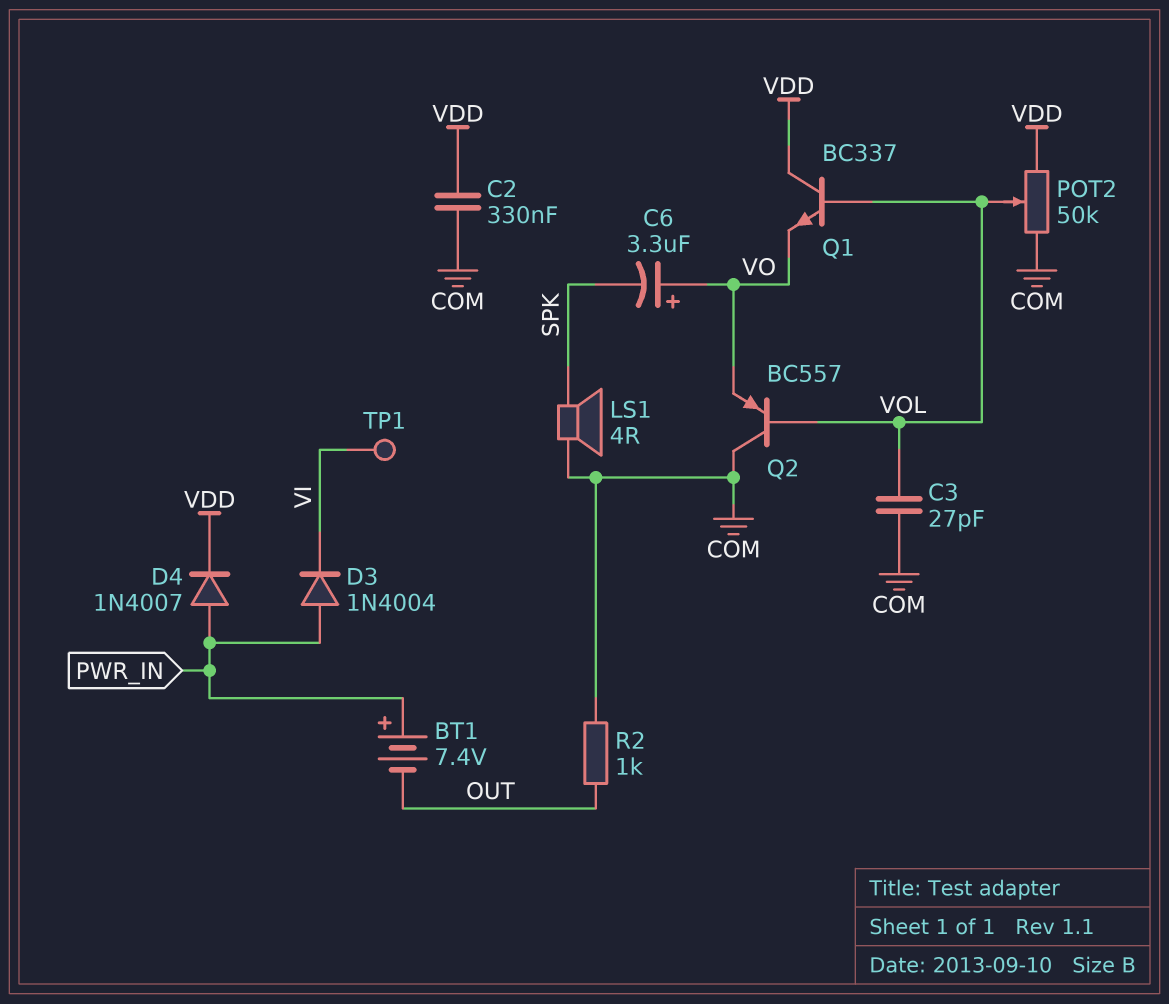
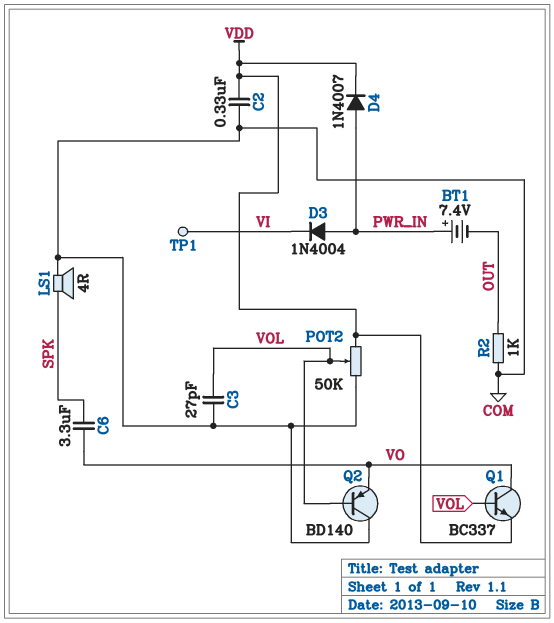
C6: 3.3uF (plus VO, minus SPK) -> 3.3uF (SPK, VO)
Q1: NPN BC337 (B VOL, C VDD, E VO) -> NPN BC337 (B VOL, C VO, E VDD)
Q2: PNP BC557 (B VOL, C COM, E VO) -> PNP BD140 (B VOL, C COM, E VO)

